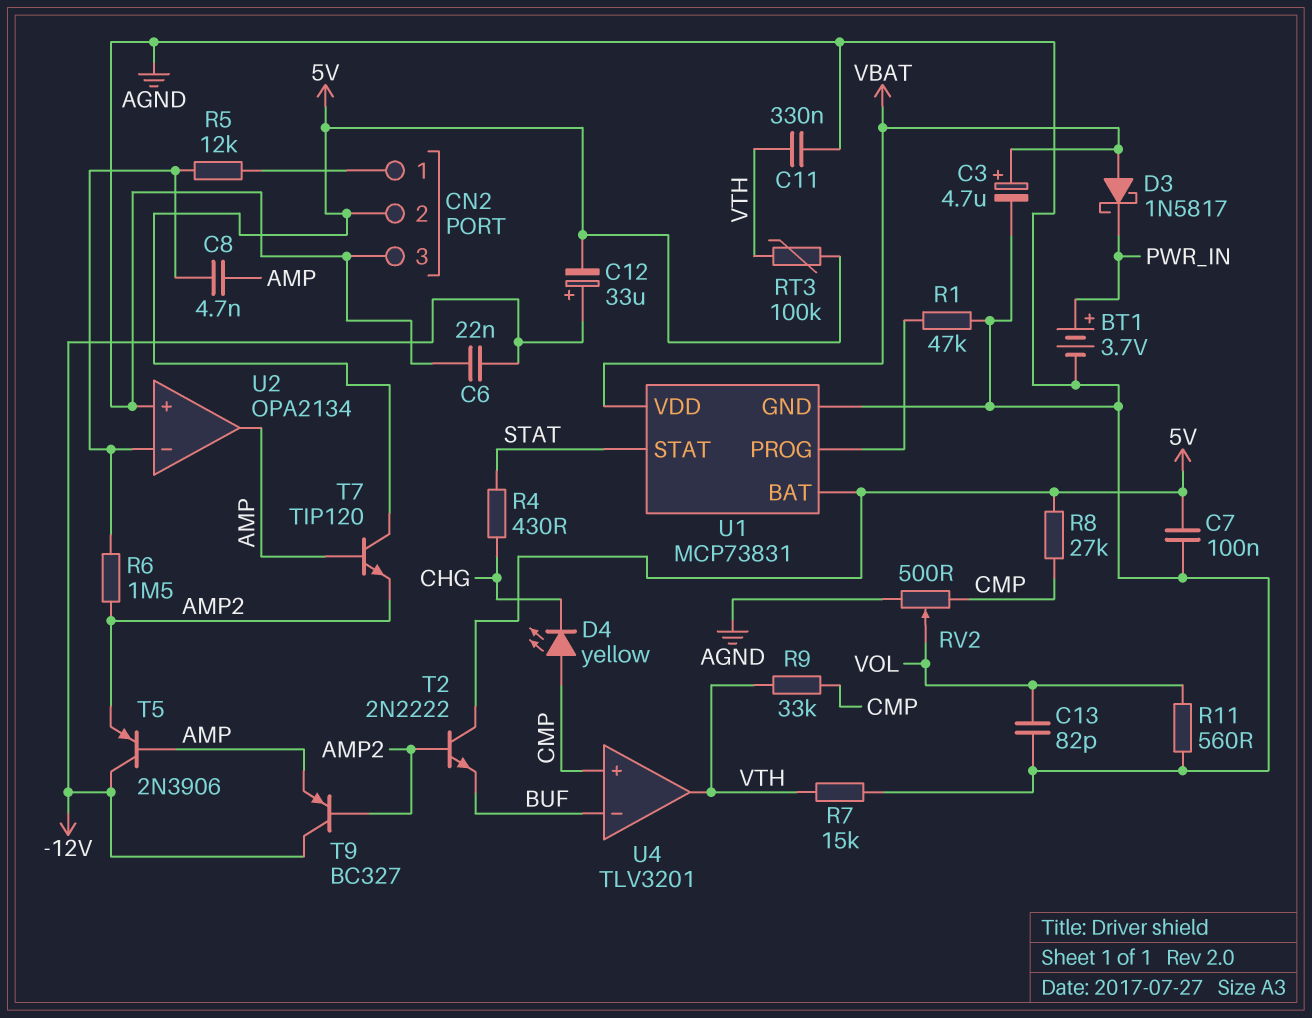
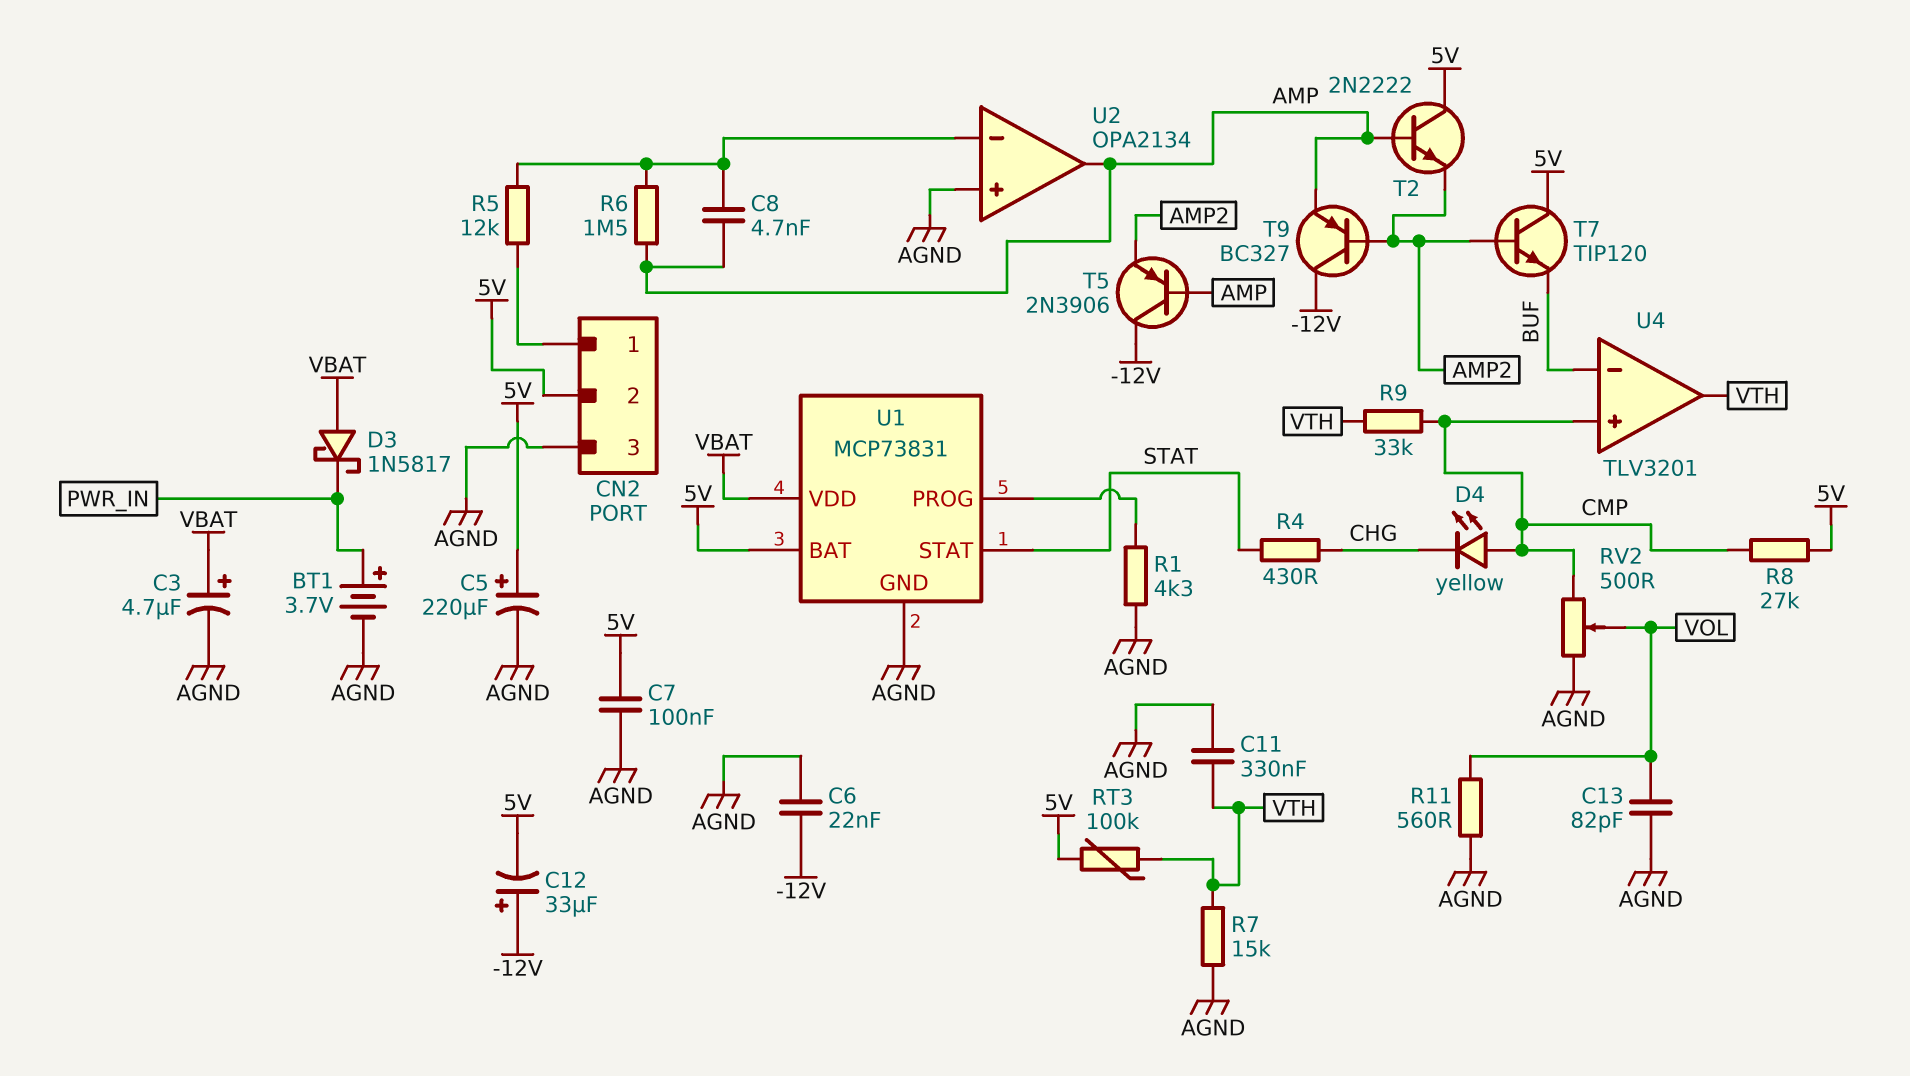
C5: none -> 220uF (plus 5V, minus AGND)
R1: 47k (AGND, U1/PROG) -> 4.3k (AGND, U1/PROG)
R6: 1.5M (AMP2, U2/in-) -> 1.5M (AMP, U2/in-)
T2: NPN 2N2222 (B AMP2, C 5V, E BUF) -> NPN 2N2222 (B AMP, C 5V, E AMP2)
T7: NPN TIP120 (B AMP, C 5V, E AMP2) -> NPN TIP120 (B AMP2, C 5V, E BUF)

